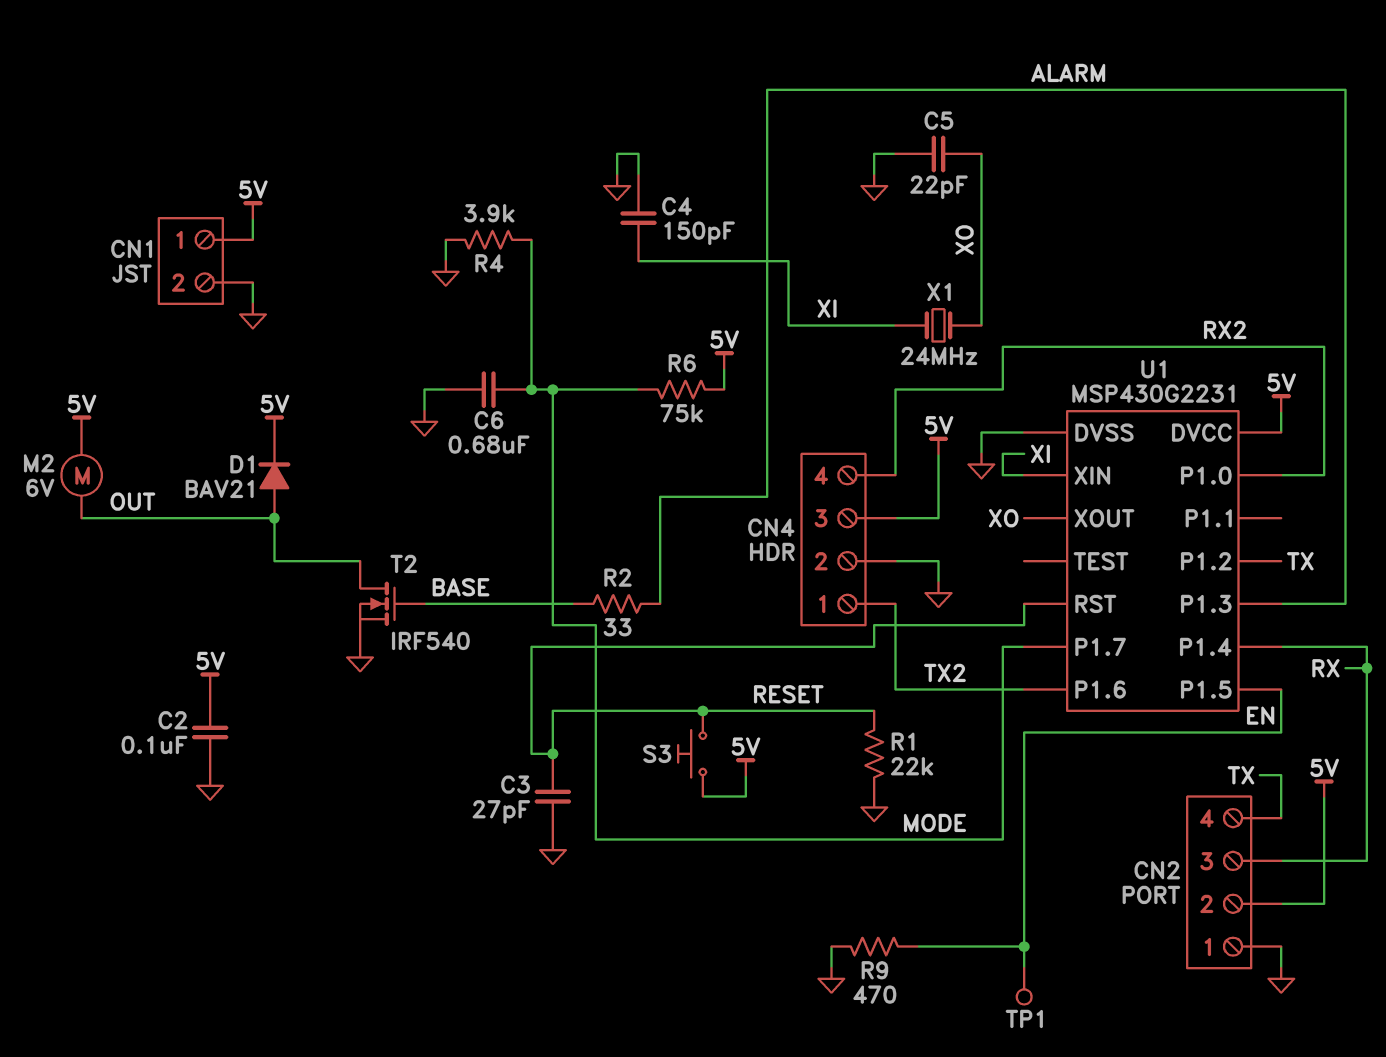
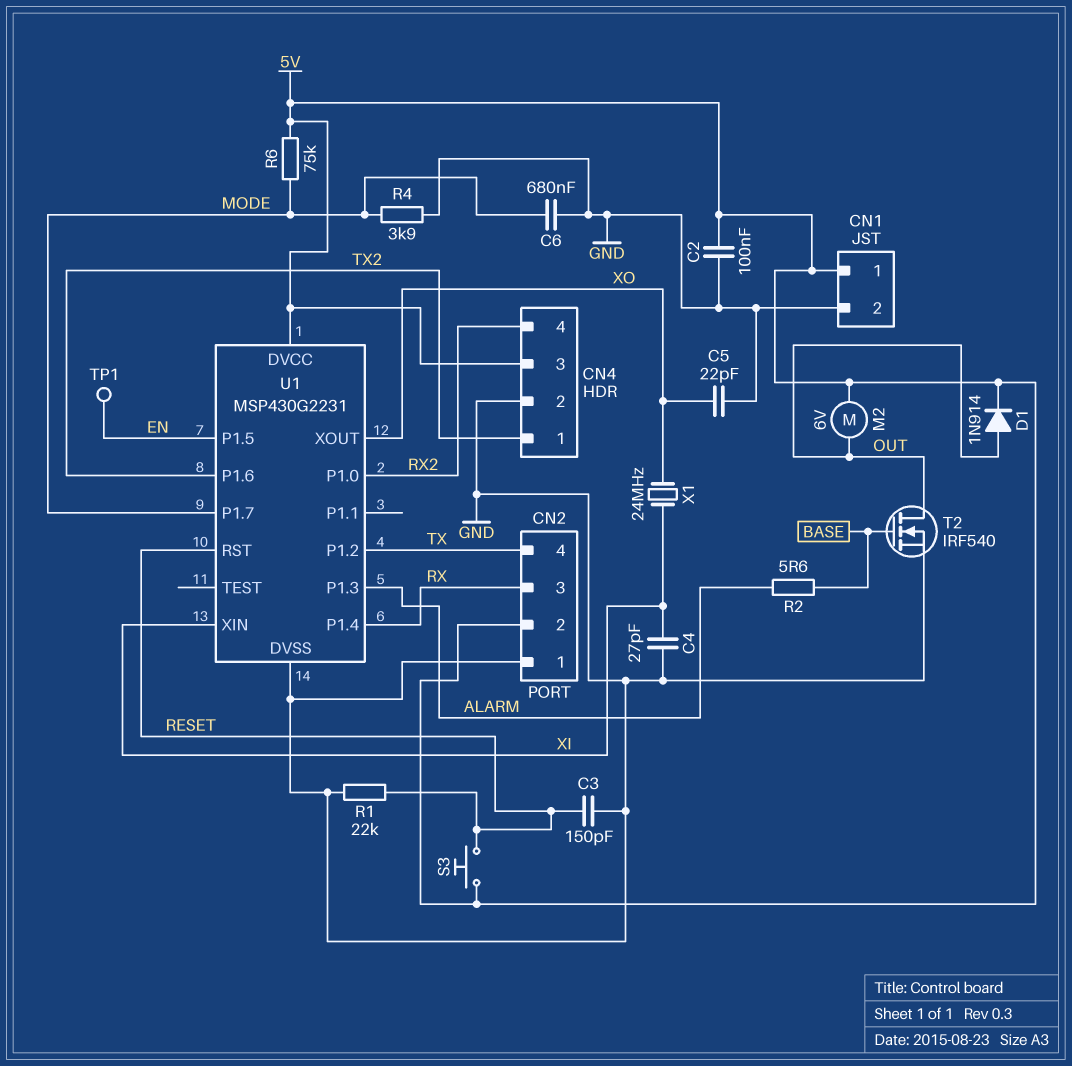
C3: 27pF (GND, RESET) -> 150pF (GND, RESET)
C4: 150pF (GND, XI) -> 27pF (GND, XI)
D1: diode BAV21 (A OUT, K 5V) -> diode 1N914 (A OUT, K 5V)
R2: 33 (ALARM, BASE) -> 5.6 (ALARM, BASE)
R9: 470 (EN, GND) -> none

